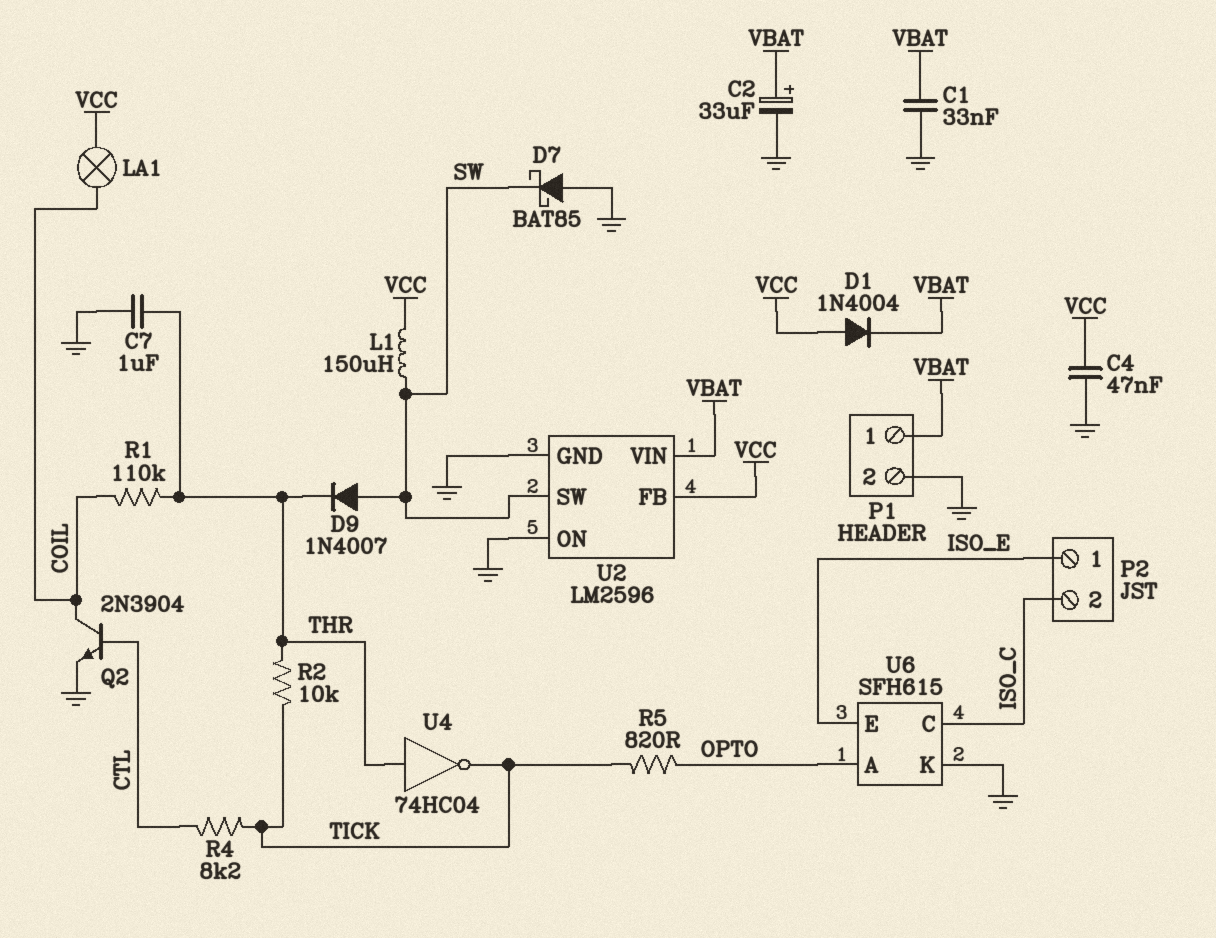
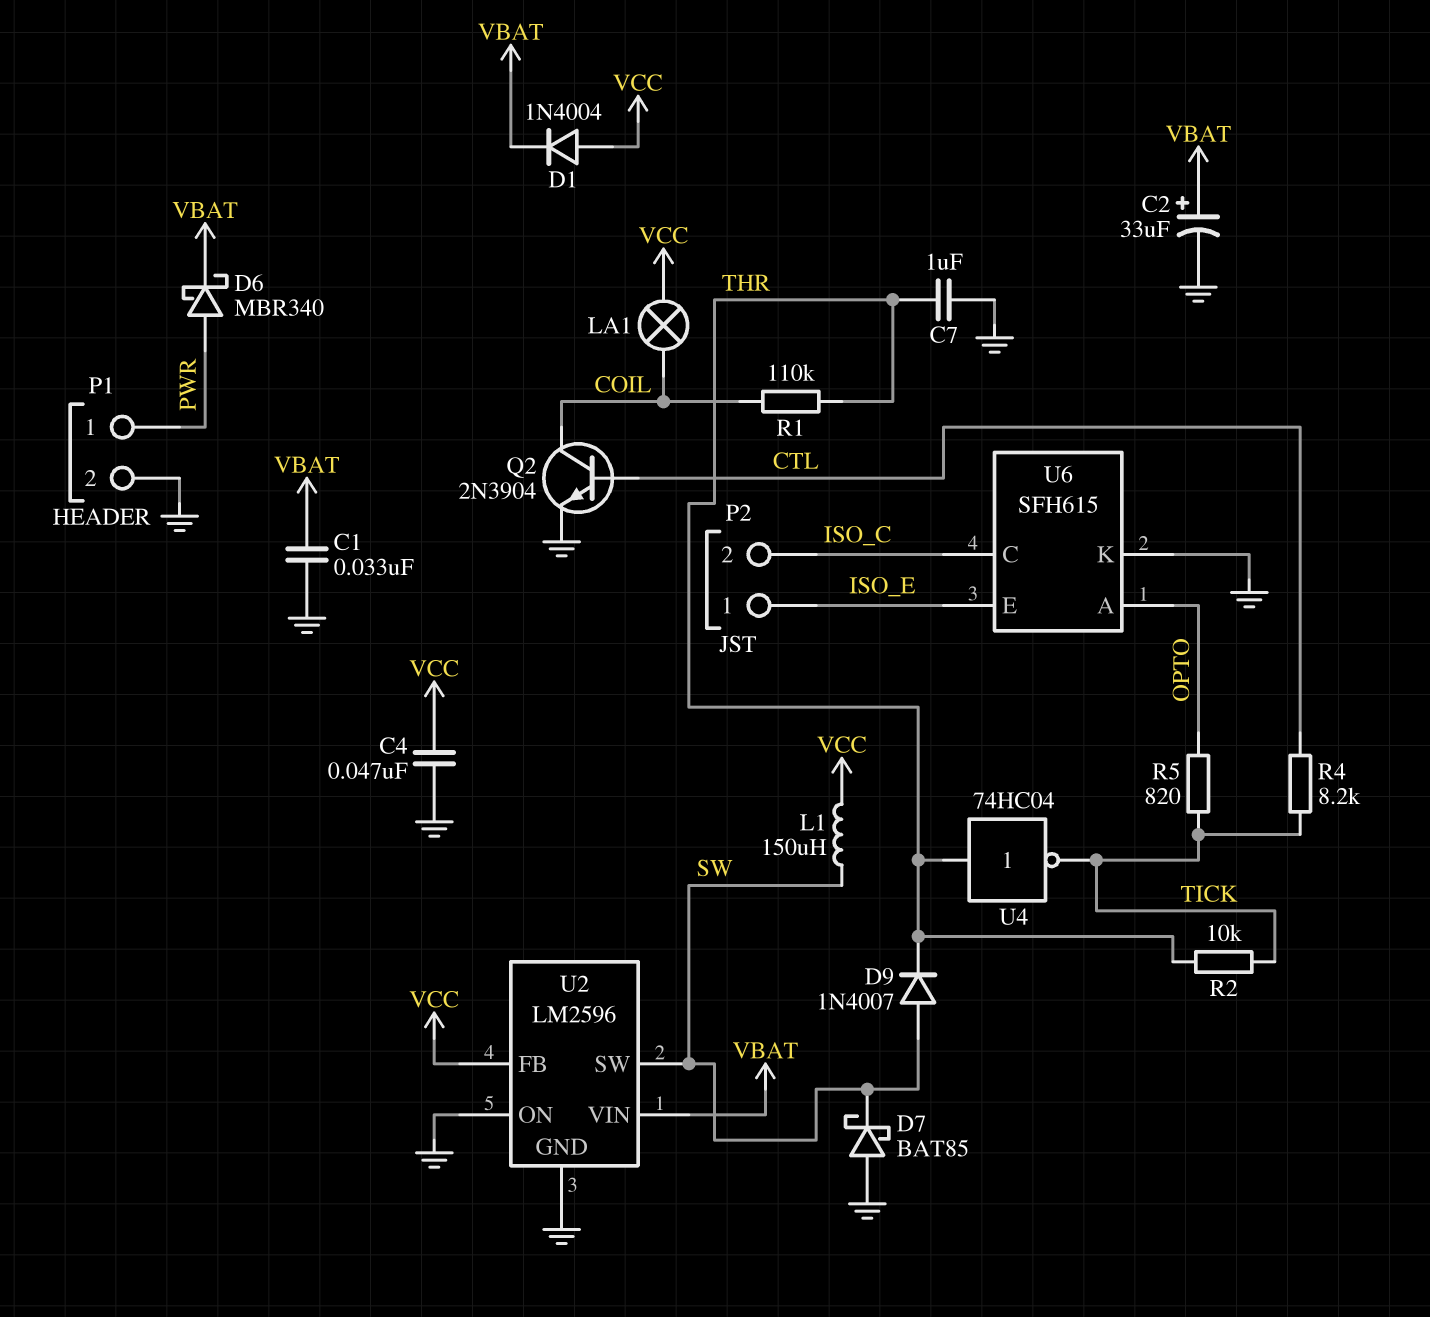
D6: none -> schottky MBR340 (A PWR, K VBAT)
P1 pin 1: VBAT -> PWR

